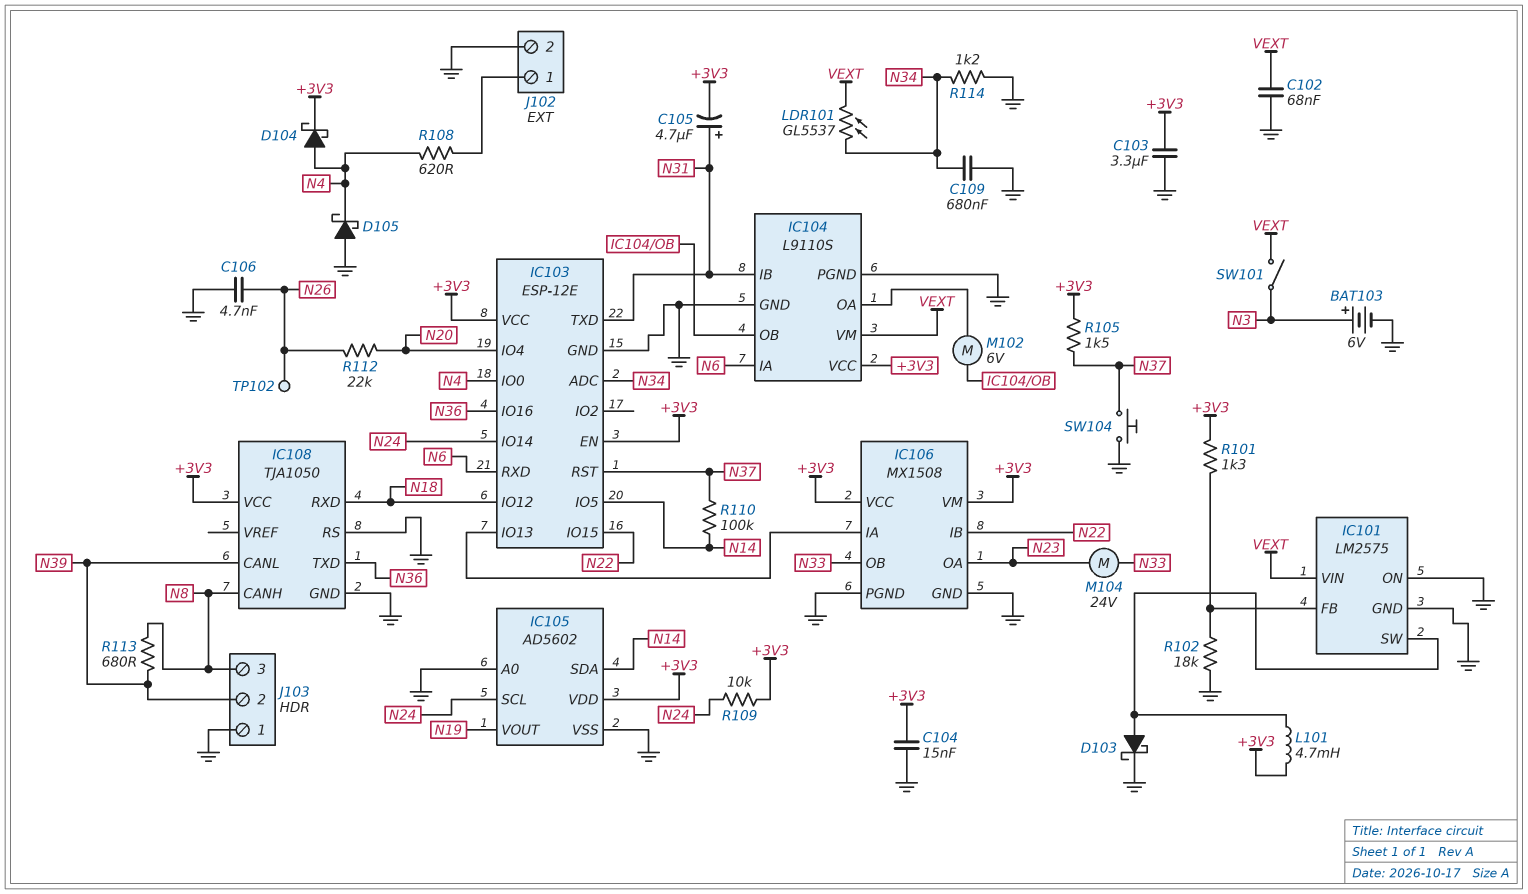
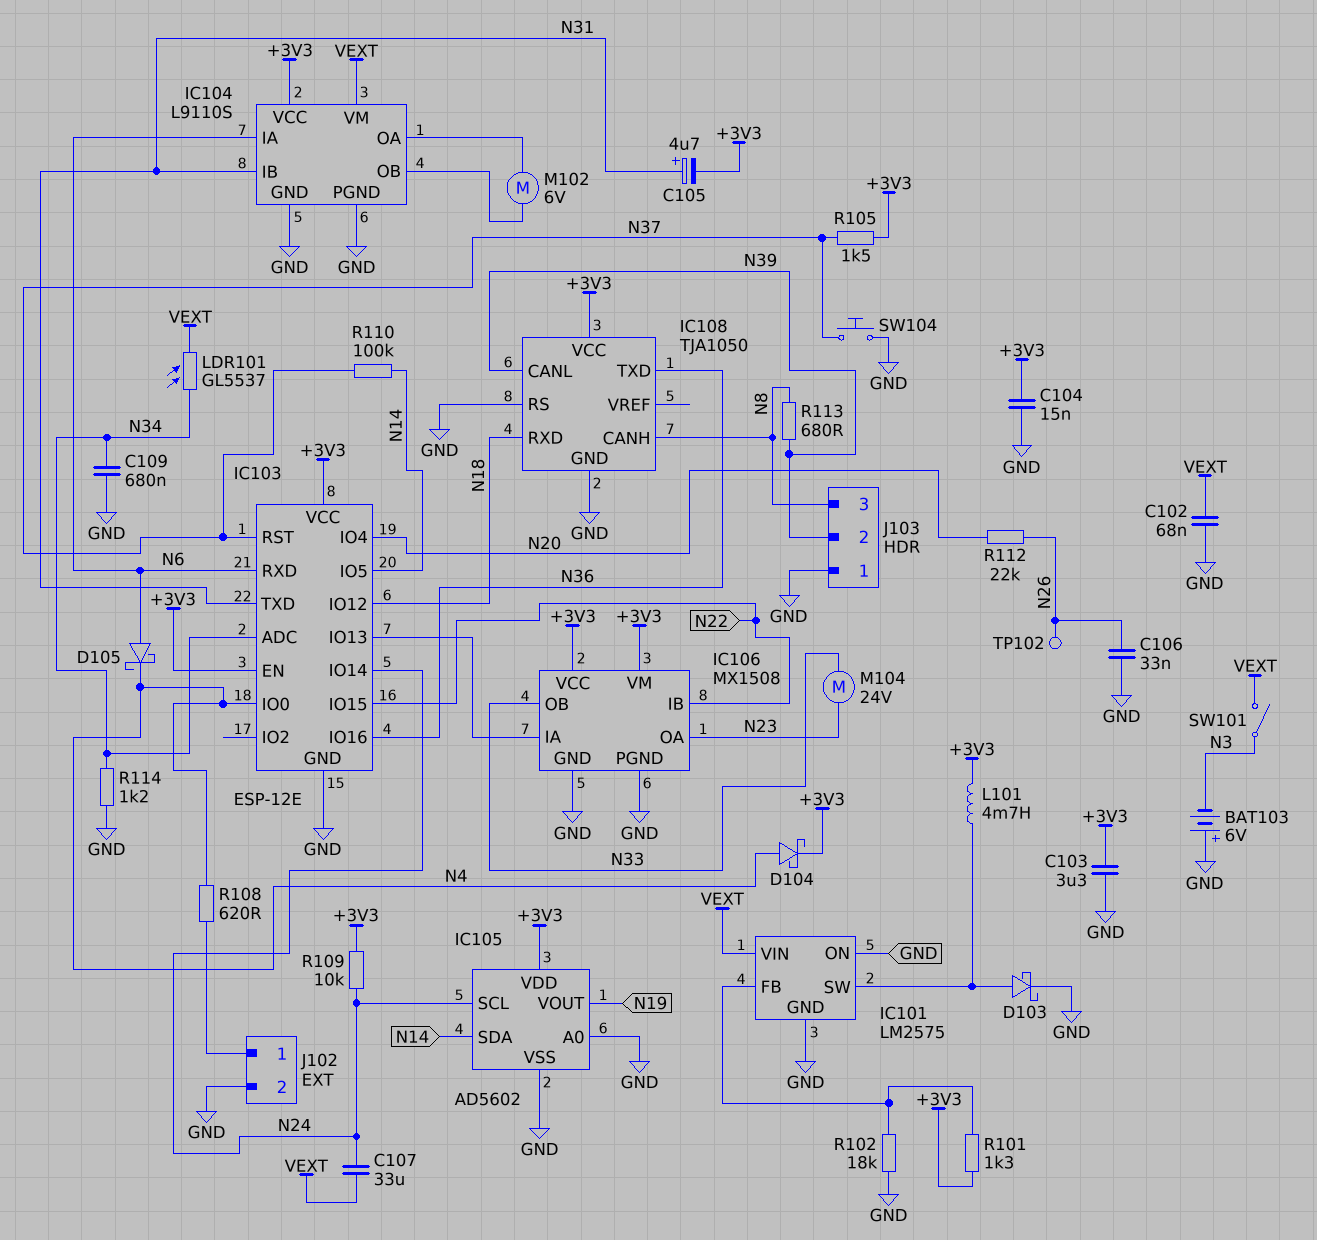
BAT103: 6V (plus N3, minus GND) -> 6V (plus GND, minus N3)
C106: 4.7nF (GND, N26) -> 33nF (GND, N26)
C107: none -> 33uF (N24, VEXT)
D105: schottky (A GND, K N4) -> schottky (A N6, K N4)

